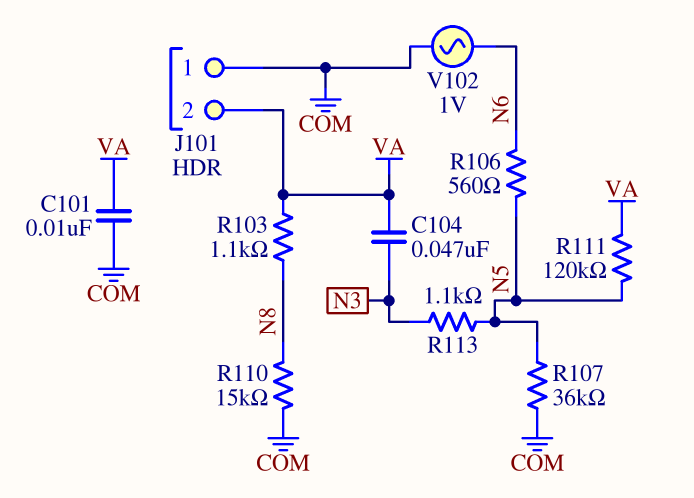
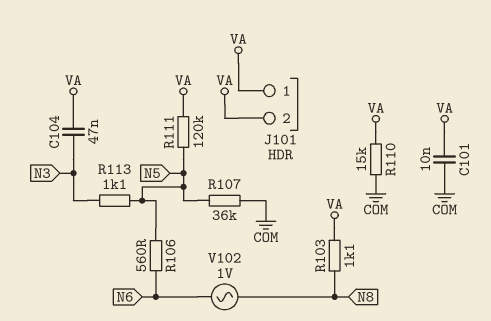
J101 pin 1: COM -> VA
R110: 15k (COM, N8) -> 15k (COM, VA)
V102: AC 1V (COM, N6) -> AC 1V (N6, N8)

